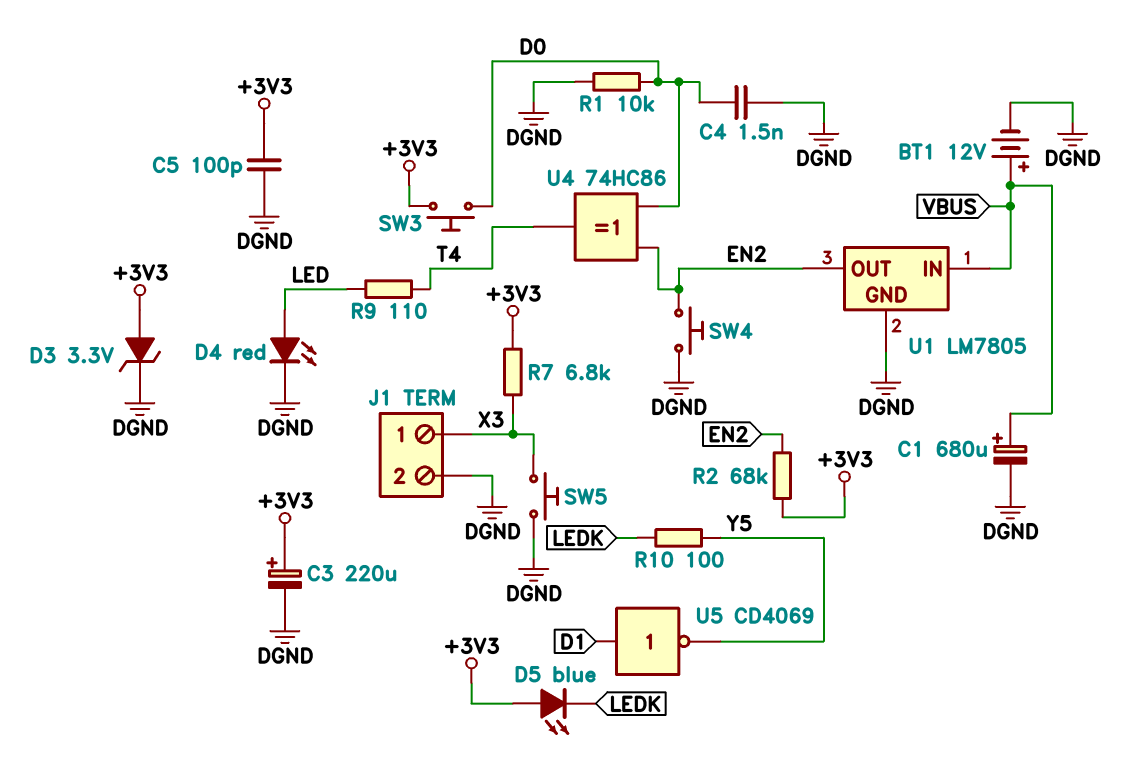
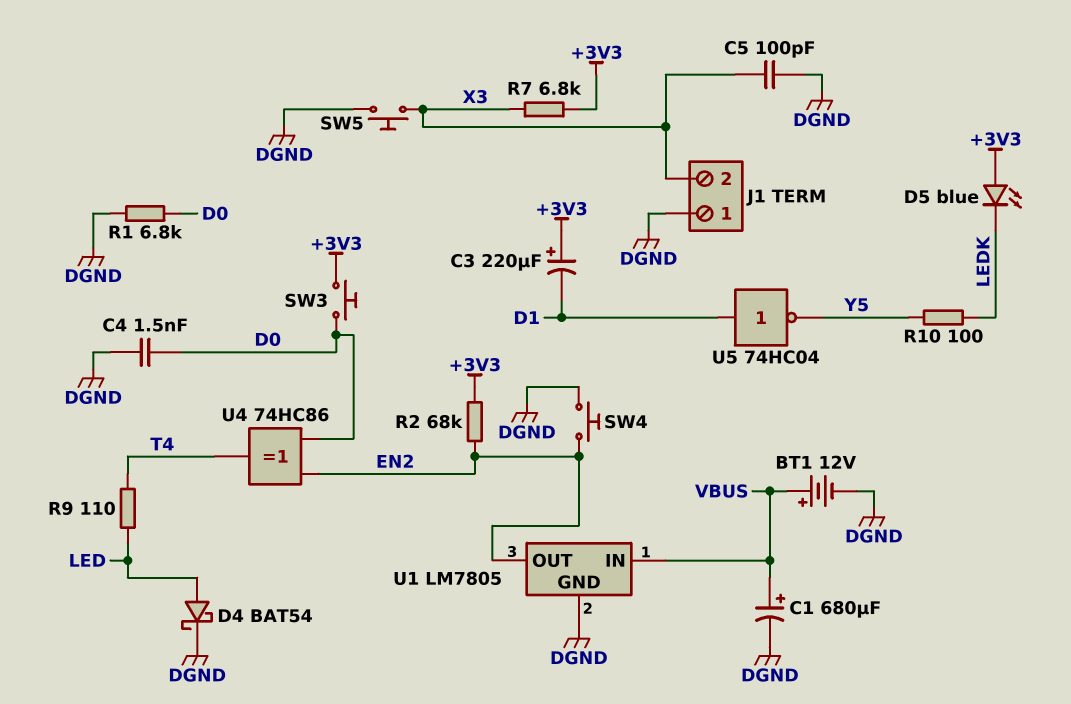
C3: 220uF (plus +3V3, minus DGND) -> 220uF (plus +3V3, minus D1)
C5: 100pF (+3V3, DGND) -> 100pF (DGND, X3)
D3: zener 3.3V (A +3V3, K DGND) -> none
D4: LED red (A LED, K DGND) -> schottky BAT54 (A LED, K DGND)
J1 pin 1: X3 -> DGND
J1 pin 2: DGND -> X3
R1: 10k (D0, DGND) -> 6.8k (D0, DGND)
U5: NOT CD4069 (in D1, out Y5) -> NOT 74HC04 (in D1, out Y5)

